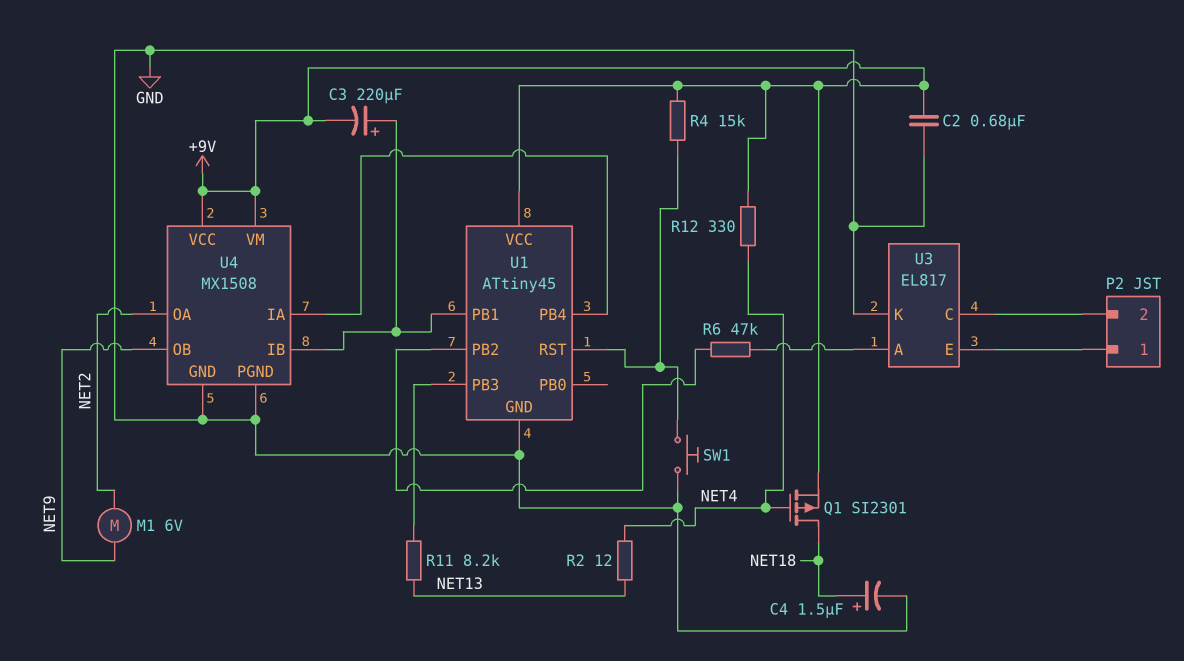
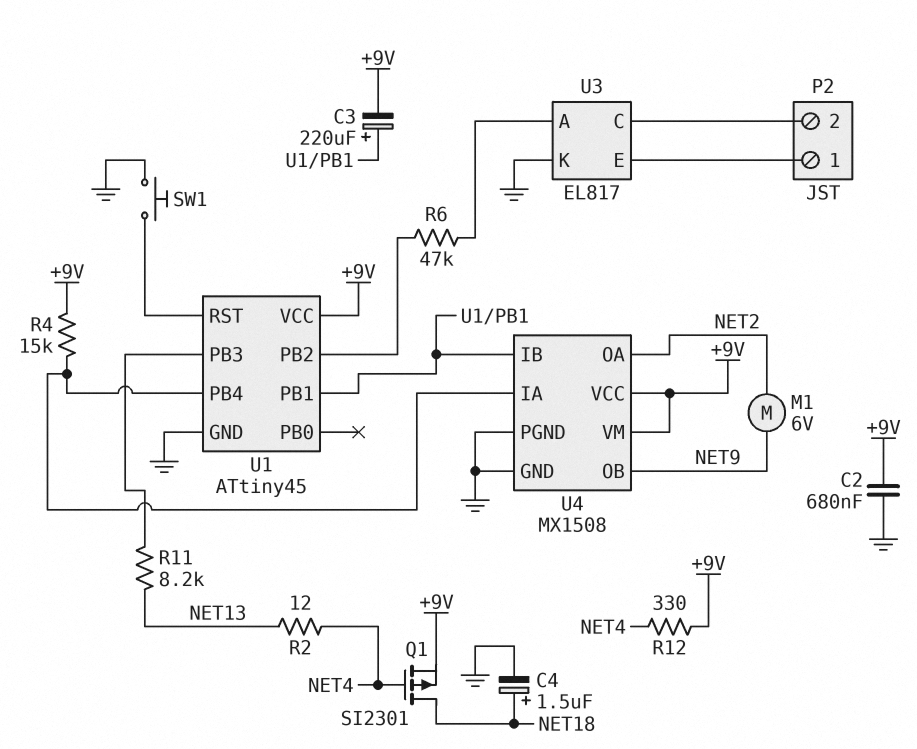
R4: 15k (+9V, U1/RST) -> 15k (+9V, U1/PB4)

